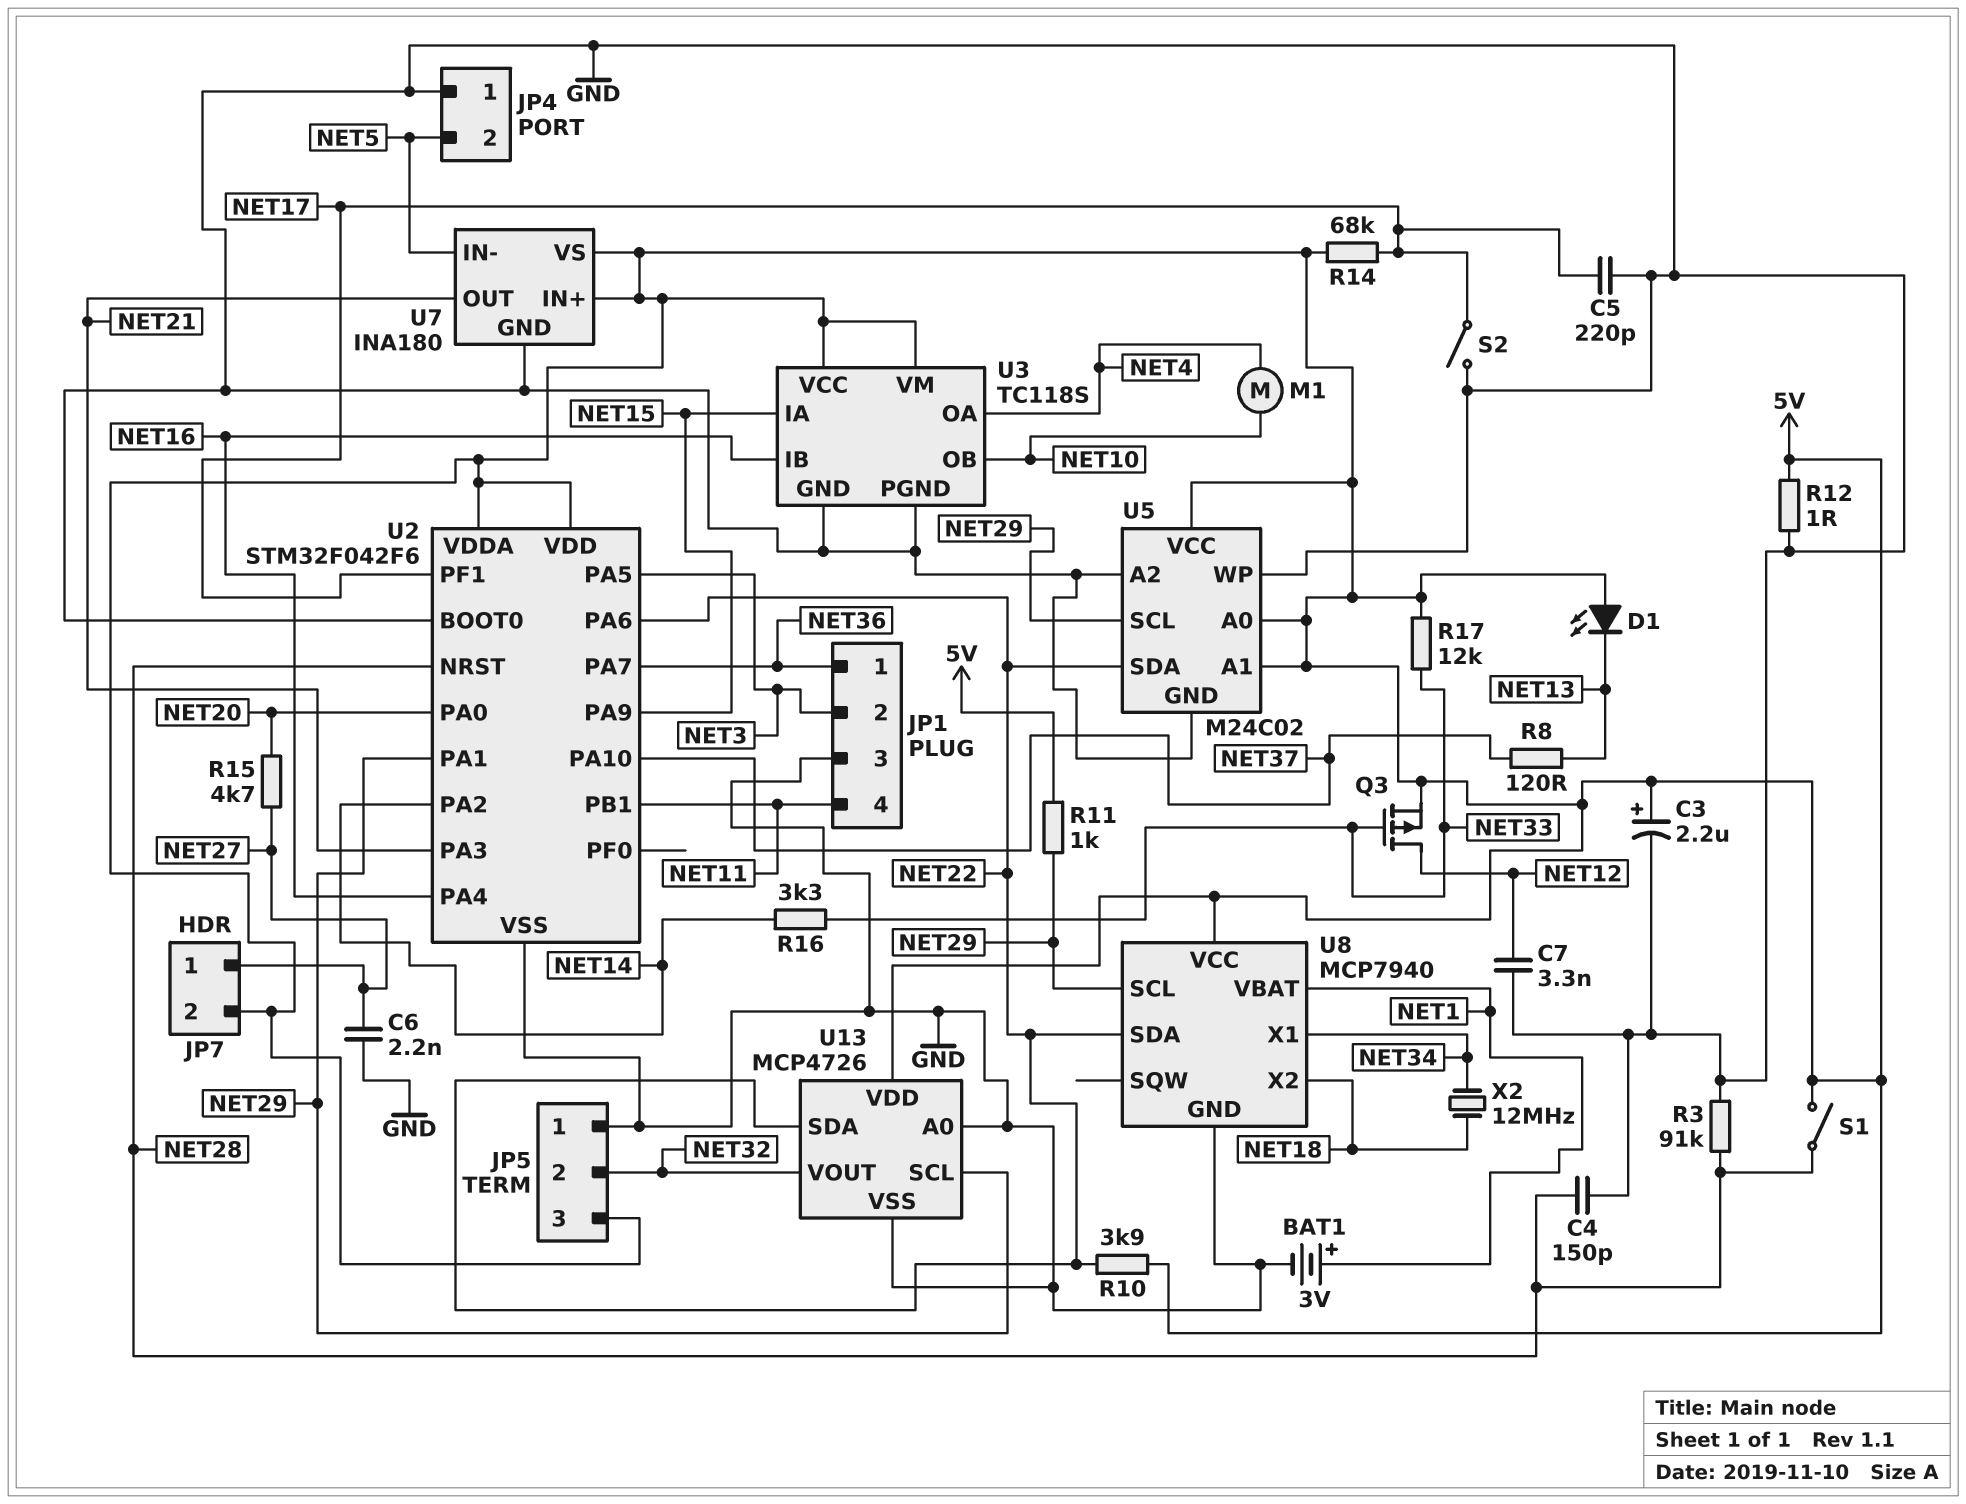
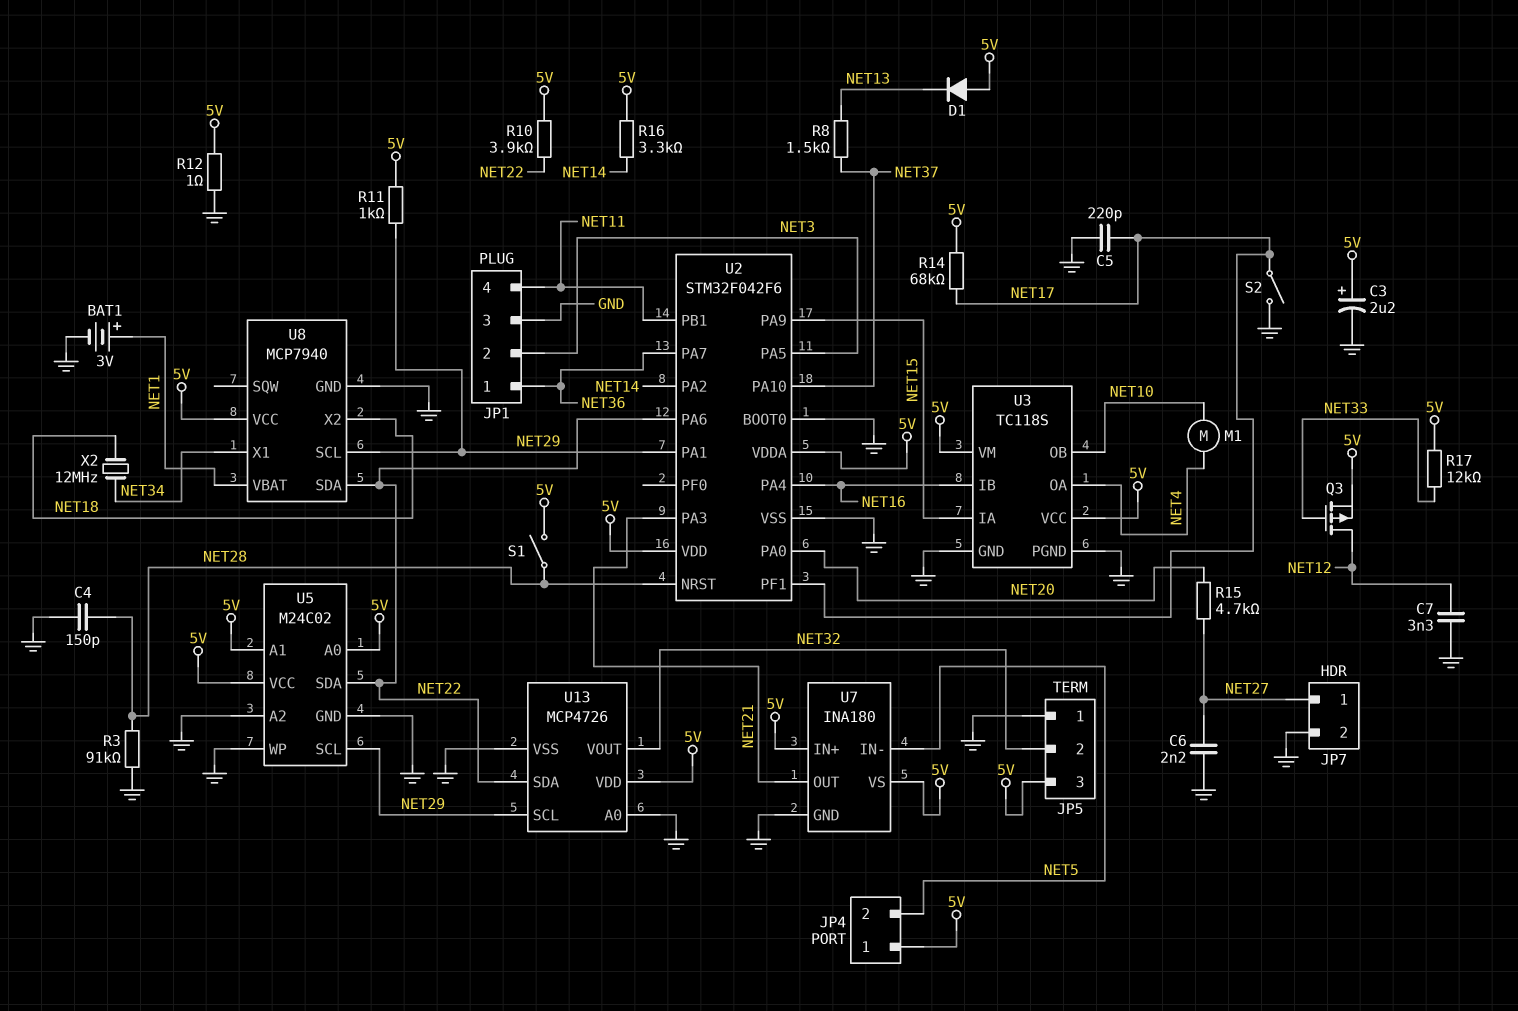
D1: LED (A 5V, K NET13) -> diode (A 5V, K NET13)
JP4 pin 1: GND -> 5V
JP7 pin 2: 5V -> GND
R8: 120 (NET13, NET37) -> 1.5k (NET13, NET37)
R16: 3.3k (NET14, NET33) -> 3.3k (5V, NET14)

